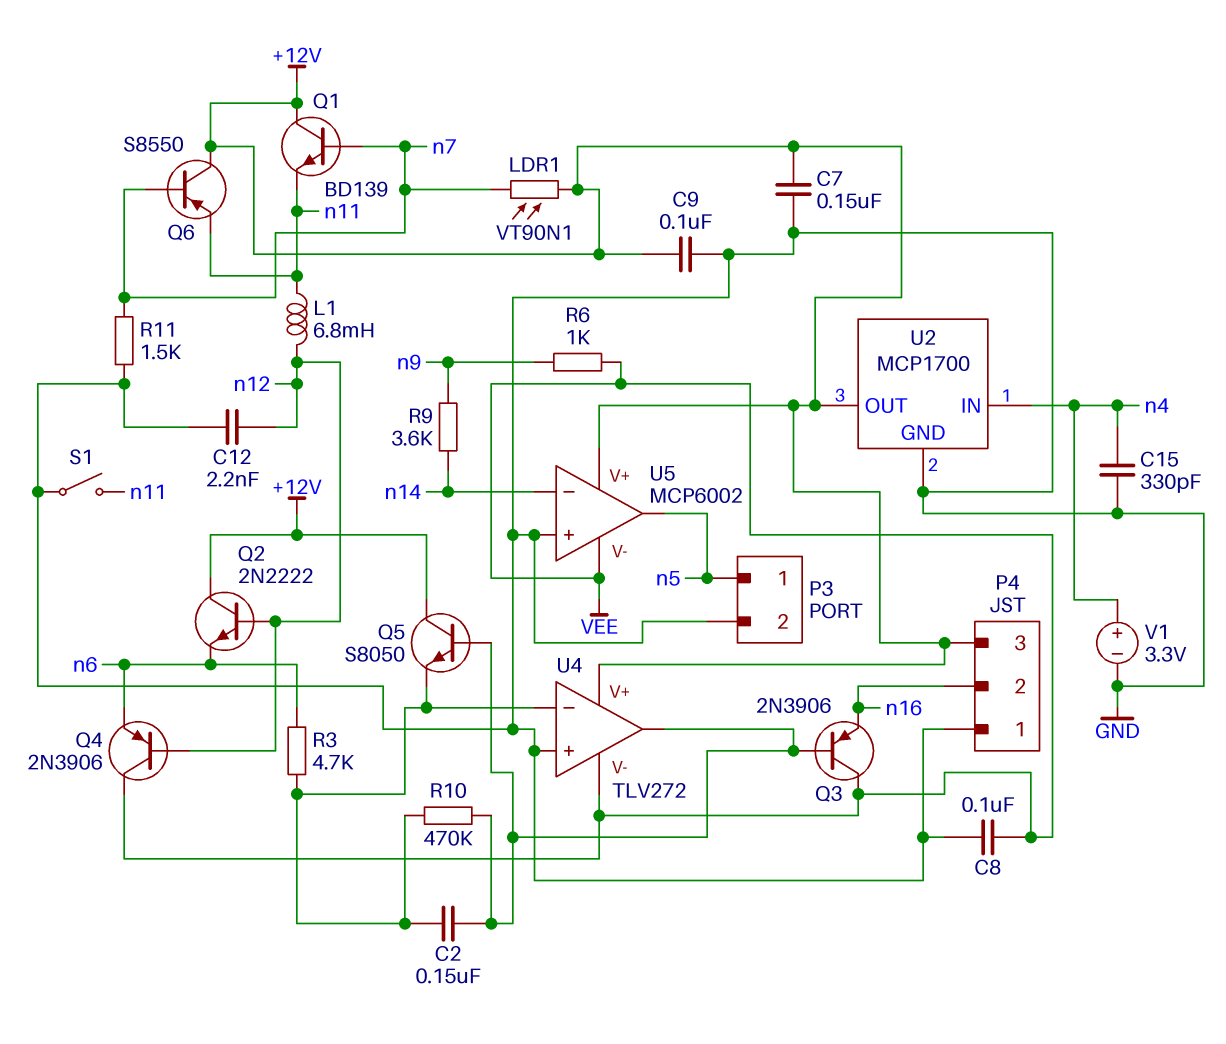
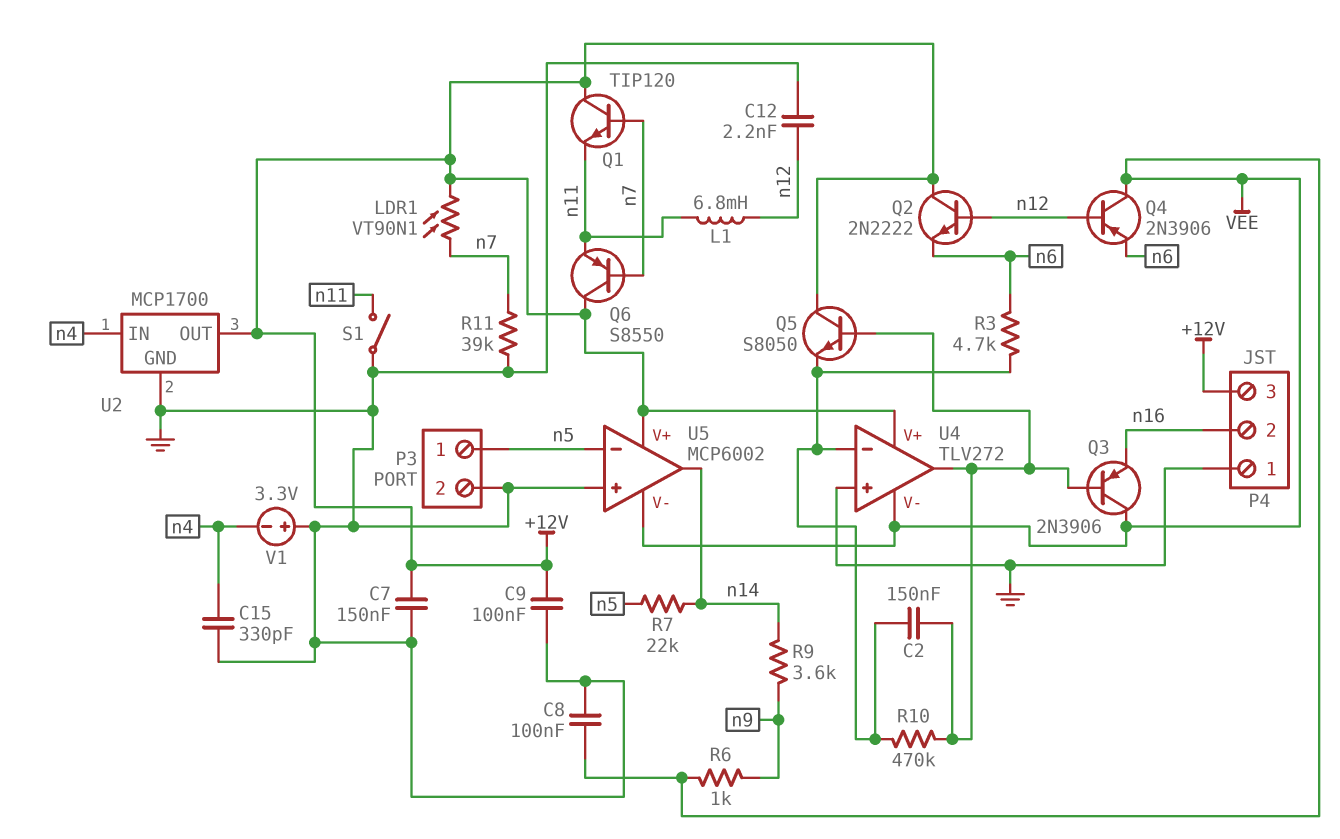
Q1: NPN BD139 (B n7, C +12V, E n11) -> NPN TIP120 (B n7, C +12V, E n11)
R7: none -> 22k (n5, n14)
R11: 1.5k (GND, n7) -> 39k (GND, n7)
U5 pin in-: n14 -> n5
U5 pin out: n5 -> n14
V1: 3.3V (plus n4, minus GND) -> 3.3V (plus GND, minus n4)

